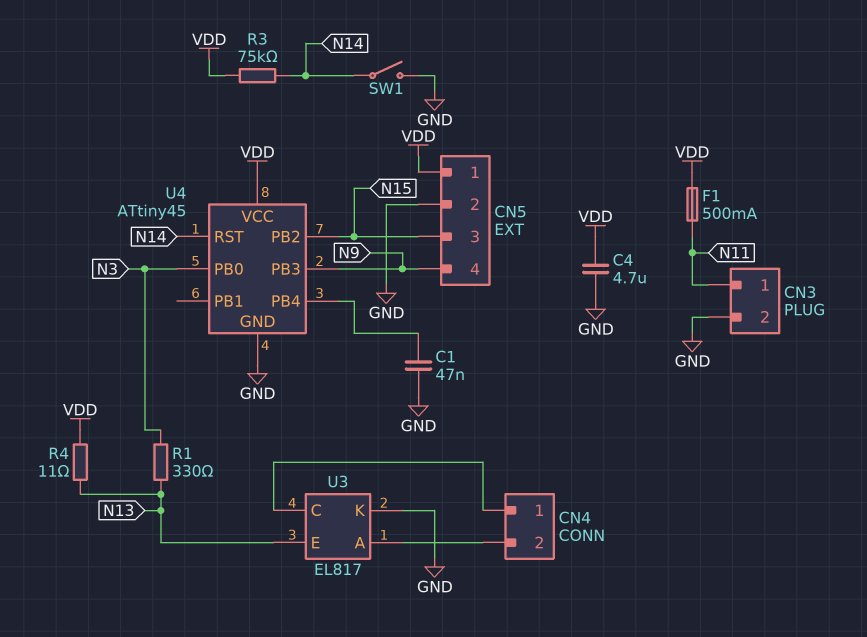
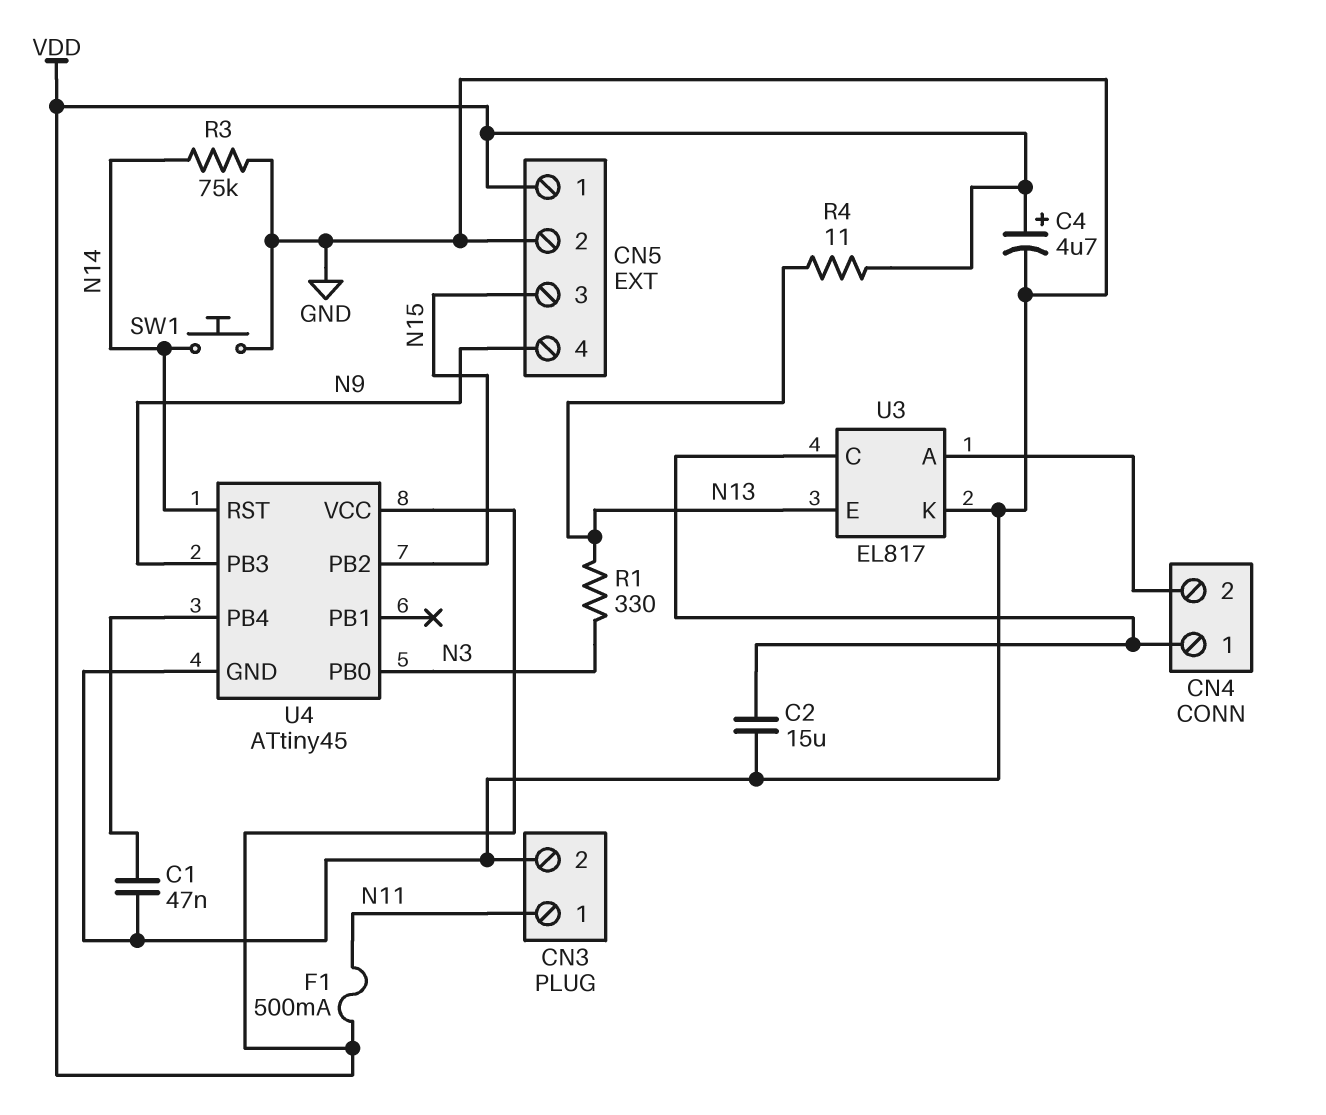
C2: none -> 15uF (CN4/1, GND)
C4: 4.7uF (GND, VDD) -> 4.7uF (plus VDD, minus GND)
R3: 75k (N14, VDD) -> 75k (GND, N14)
SW1: switch (GND, N14) -> button (GND, N14)

